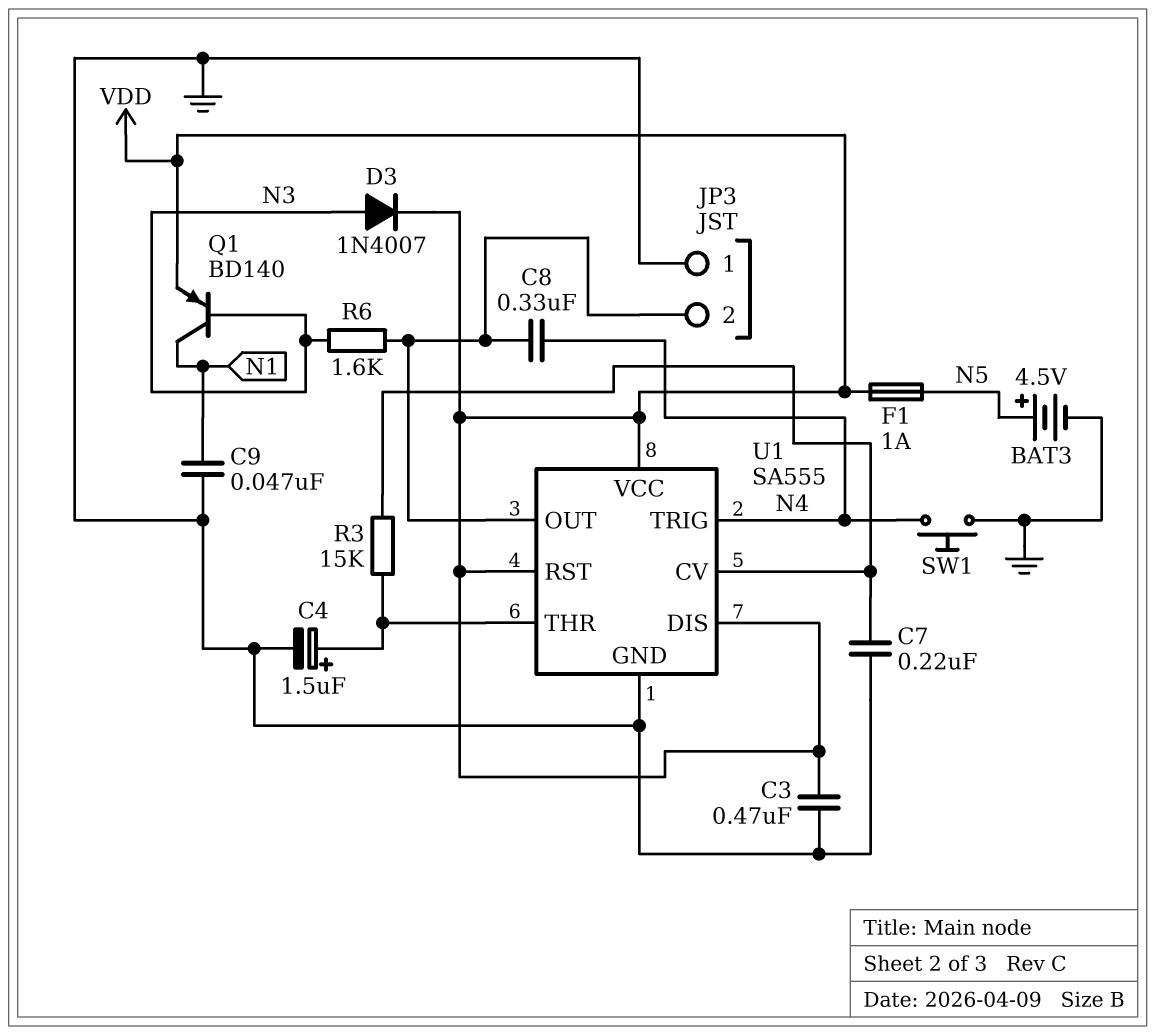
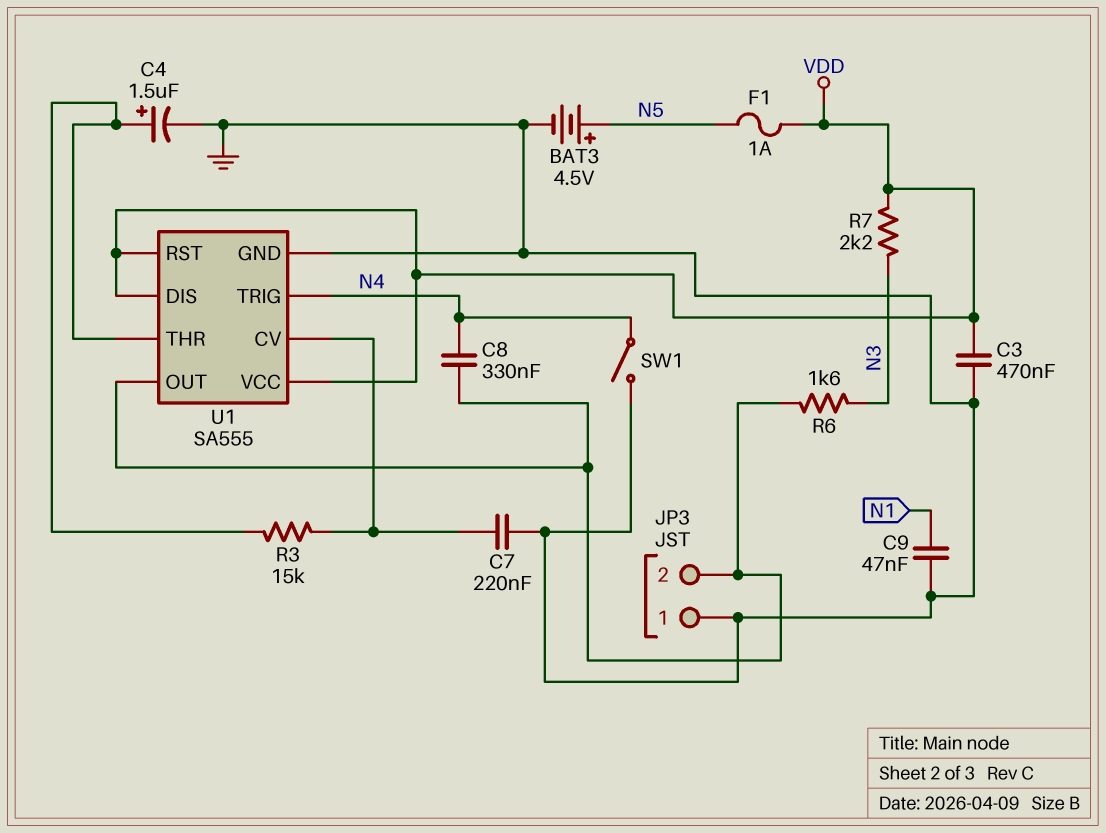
D3: diode 1N4007 (A N3, K VDD) -> none
Q1: PNP BD140 (B N3, C N1, E VDD) -> none
R7: none -> 2.2k (N3, VDD)
SW1: button (GND, N4) -> switch (GND, N4)

